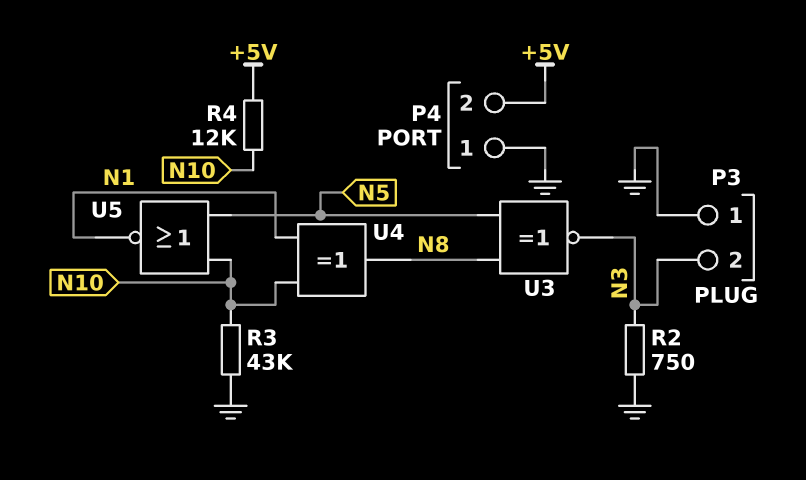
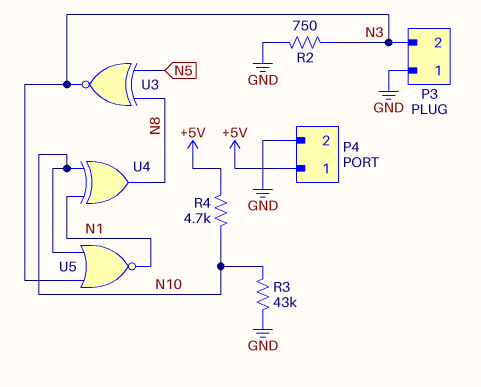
P4 pin 1: GND -> +5V
P4 pin 2: +5V -> GND
R4: 12k (+5V, N10) -> 4.7k (+5V, N10)
U5: NOR (in N5, in N10, out N1) -> NOR (in N3, in N10, out N1)

